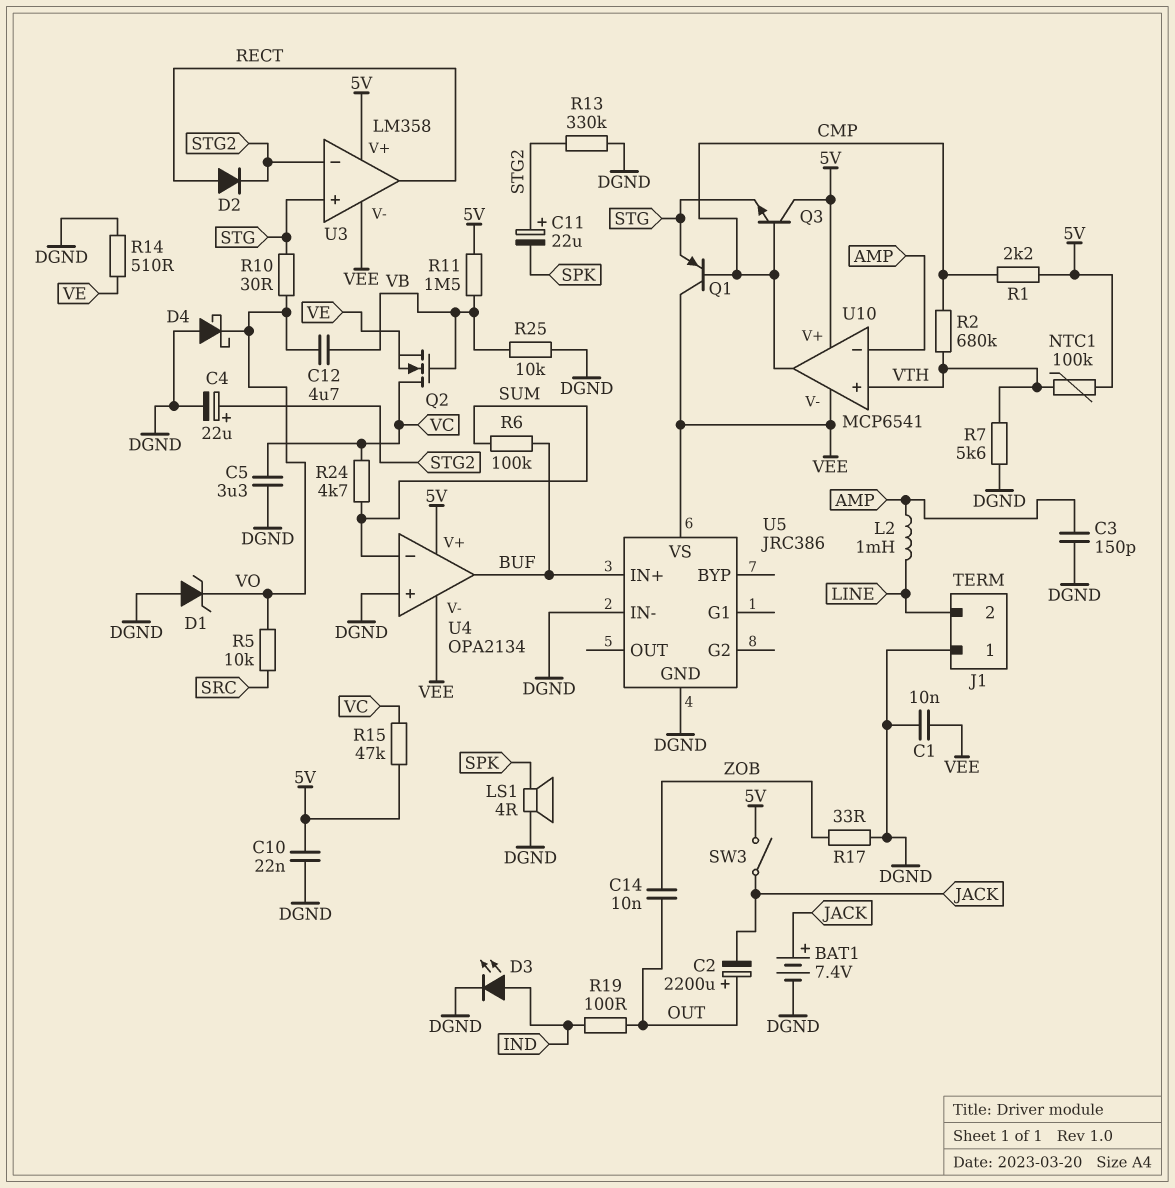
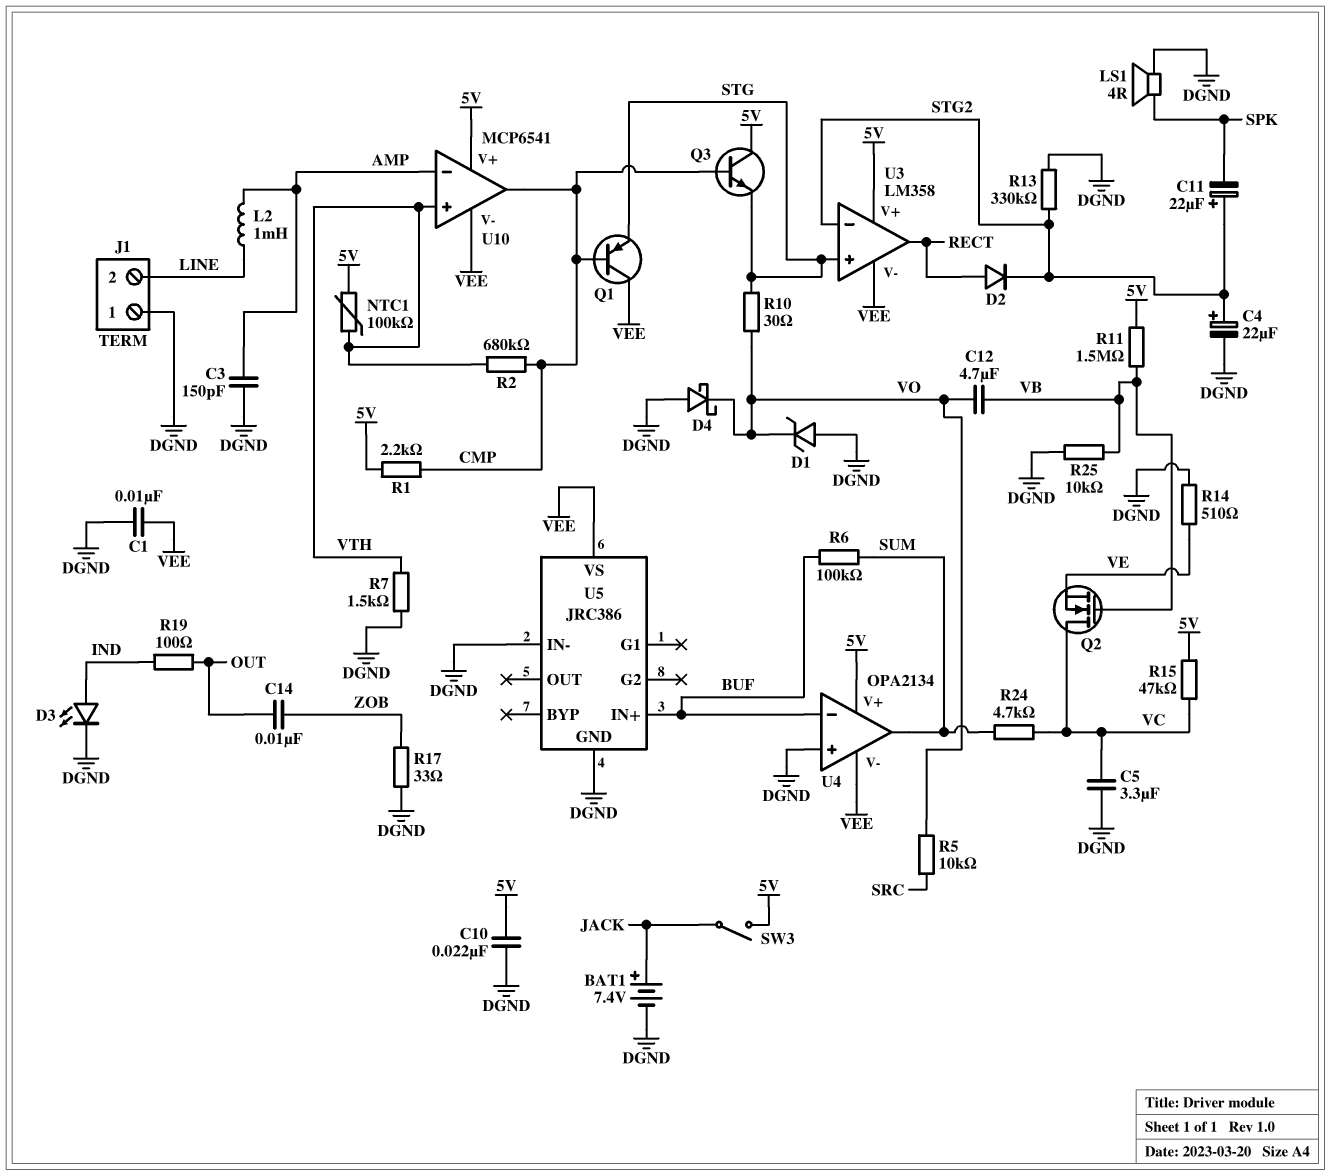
C2: 2200uF (plus OUT, minus JACK) -> none
R7: 5.6k (DGND, VTH) -> 1.5k (DGND, VTH)
U4 pin in-: SUM -> BUF
U4 pin out: BUF -> SUM

